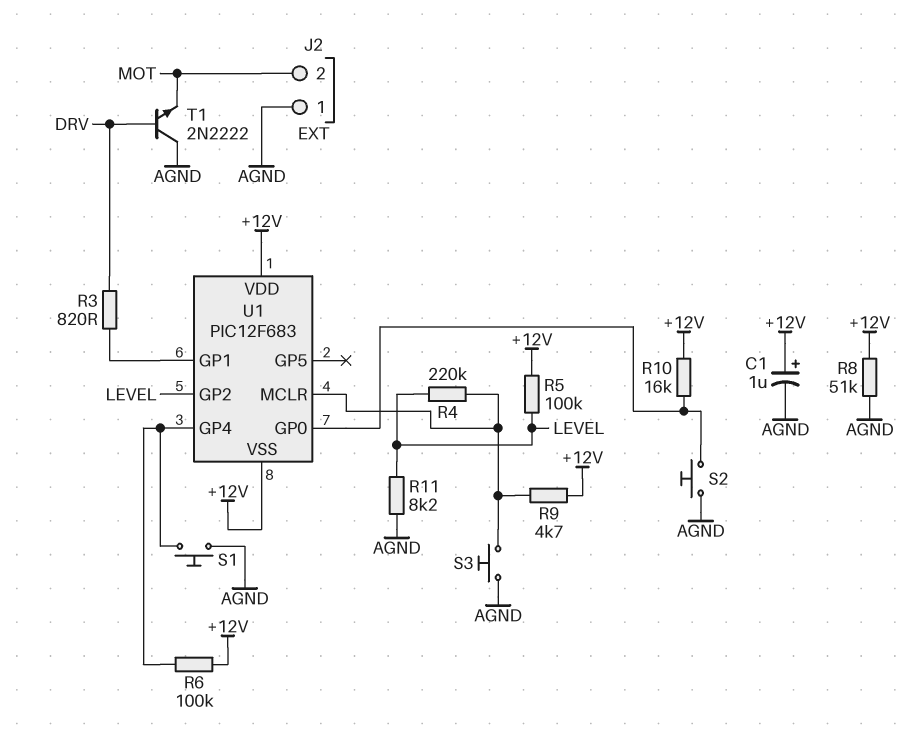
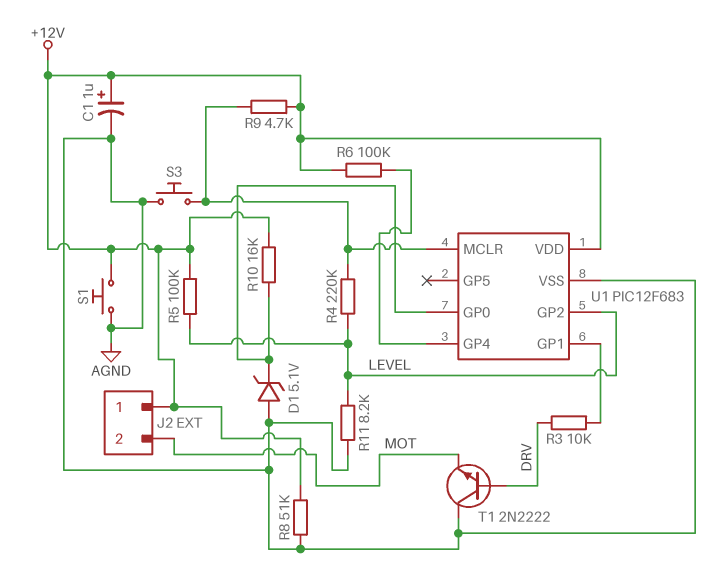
D1: none -> zener 5.1V (A AGND, K U1/GP0)
J2 pin 1: AGND -> +12V
R3: 820 (DRV, U1/GP1) -> 10k (DRV, U1/GP1)
S1: button (AGND, U1/GP4) -> button (+12V, AGND)
S2: button (AGND, U1/GP0) -> none
U1 pin VSS: +12V -> AGND

